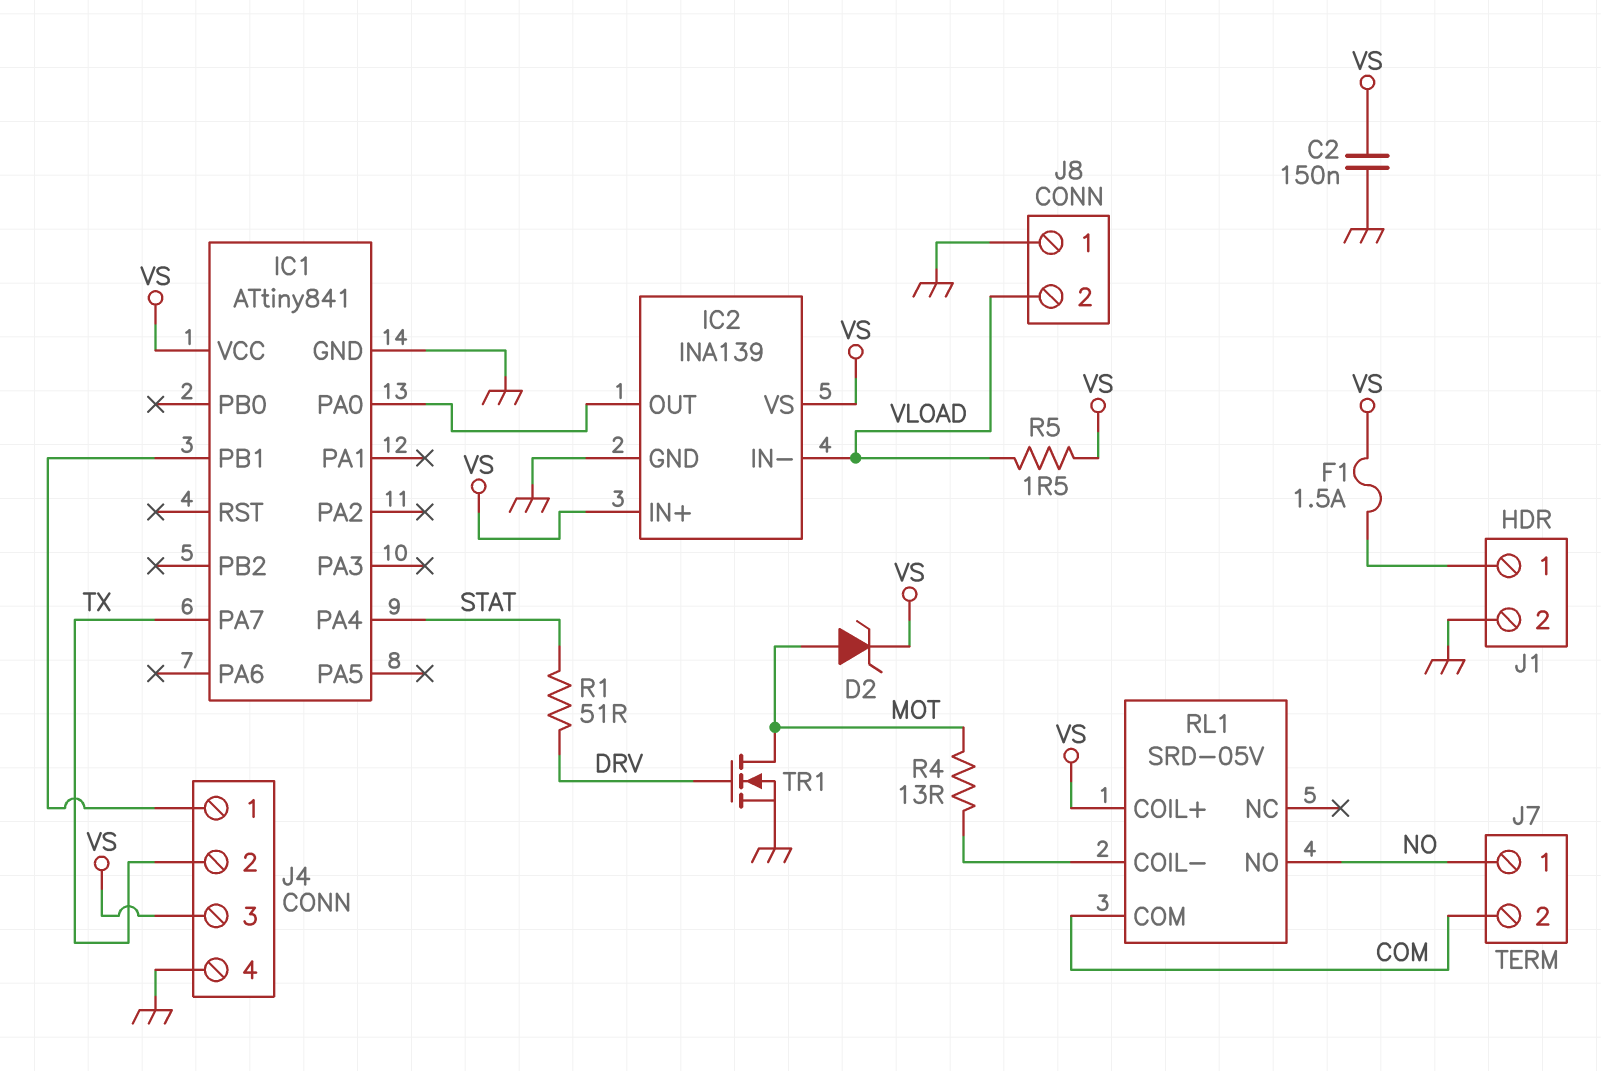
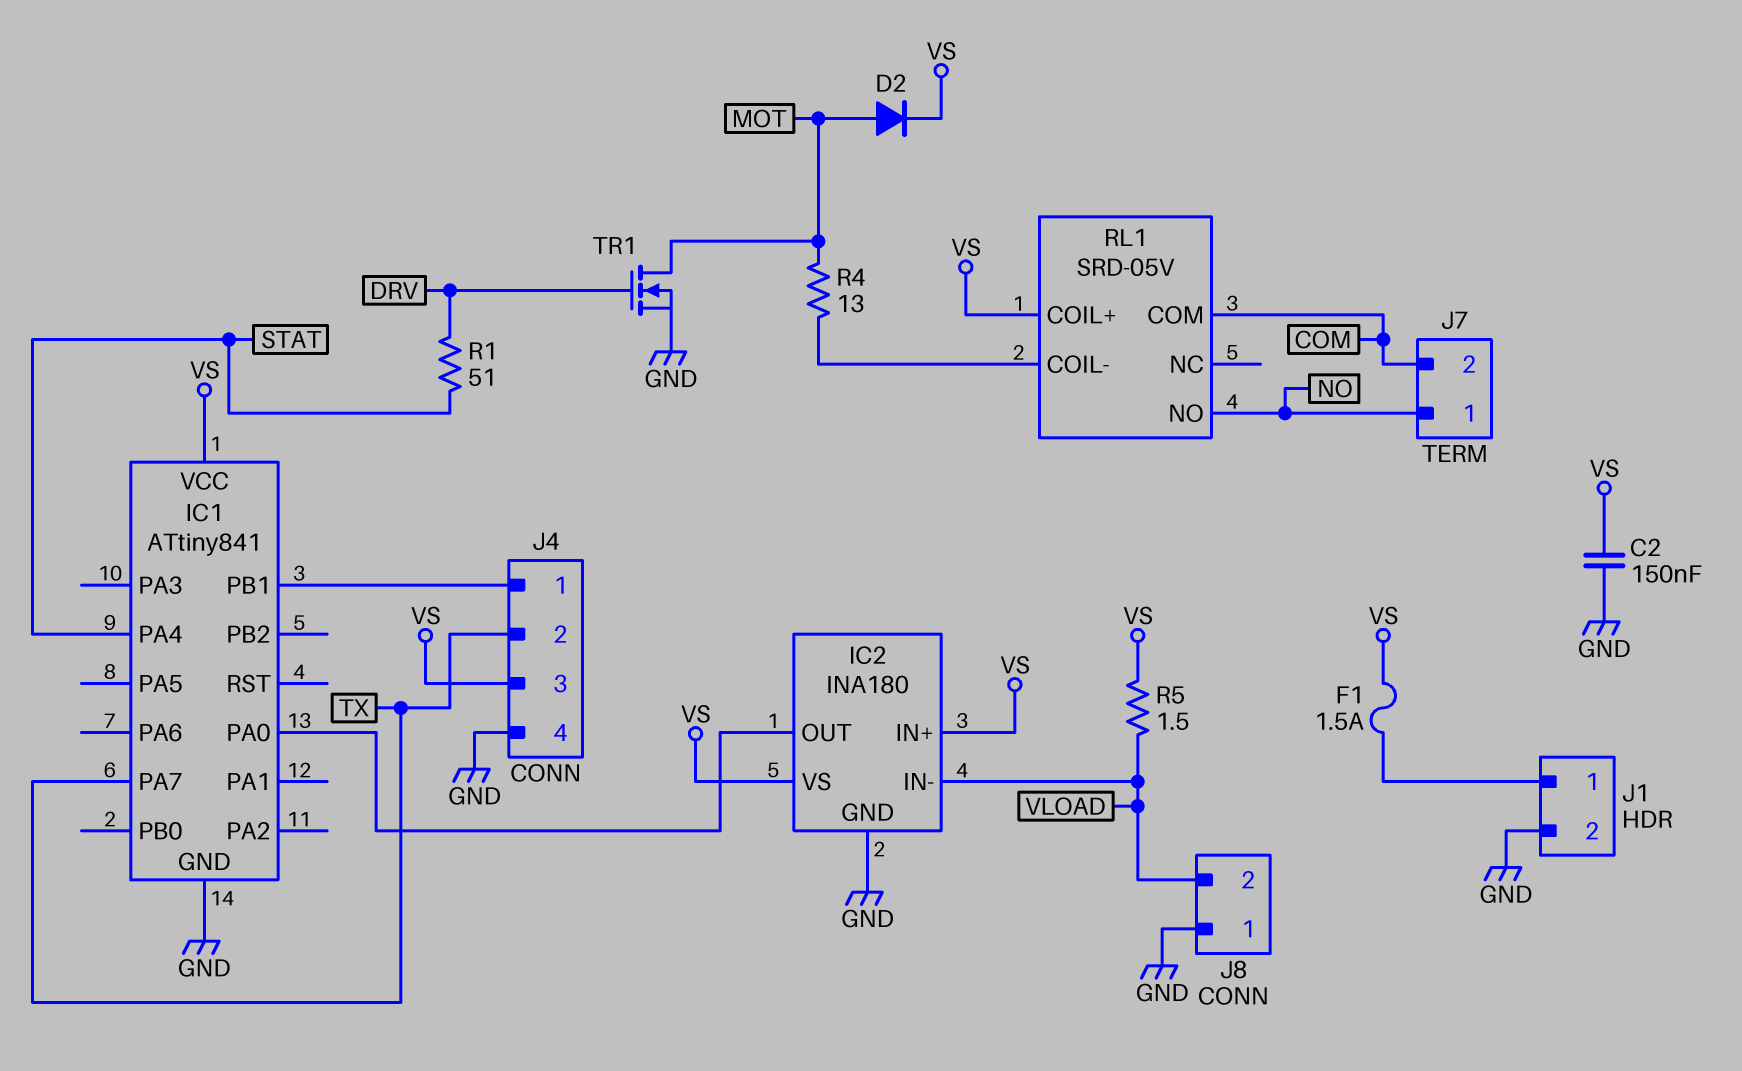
D2: zener (A MOT, K VS) -> diode (A MOT, K VS)
IC2: INA139 -> INA180

